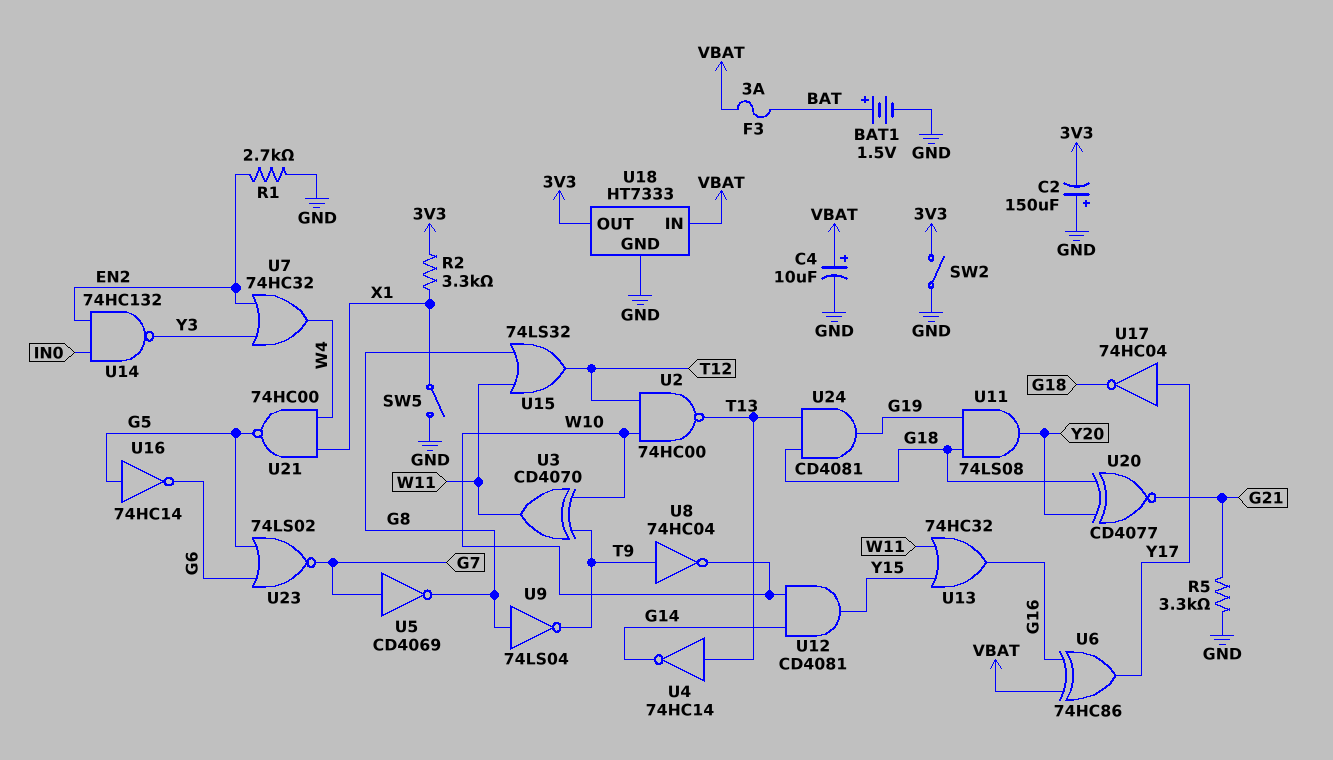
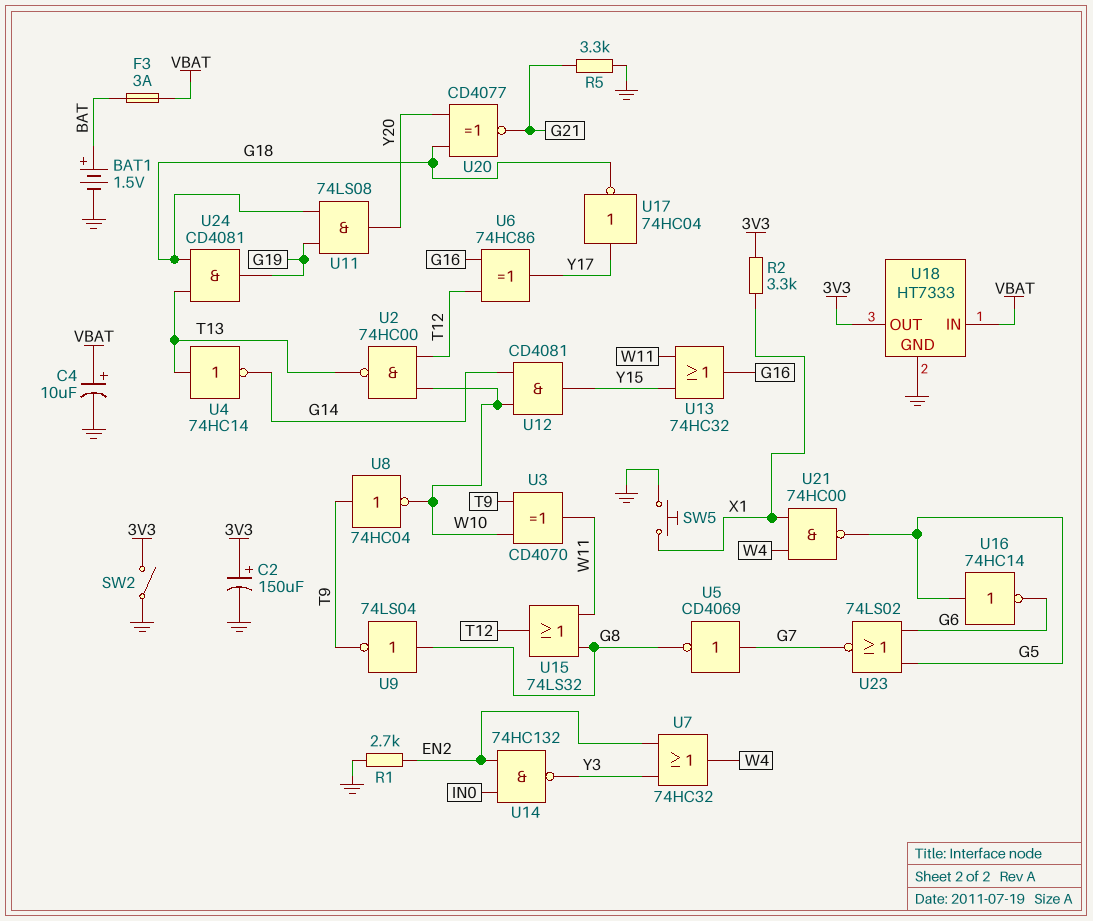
C2: 150uF (plus GND, minus 3V3) -> 150uF (plus 3V3, minus GND)
SW5: switch (GND, X1) -> button (GND, X1)
U6: XOR 74HC86 (in G16, in VBAT, out Y17) -> XOR 74HC86 (in G16, in T12, out Y17)

